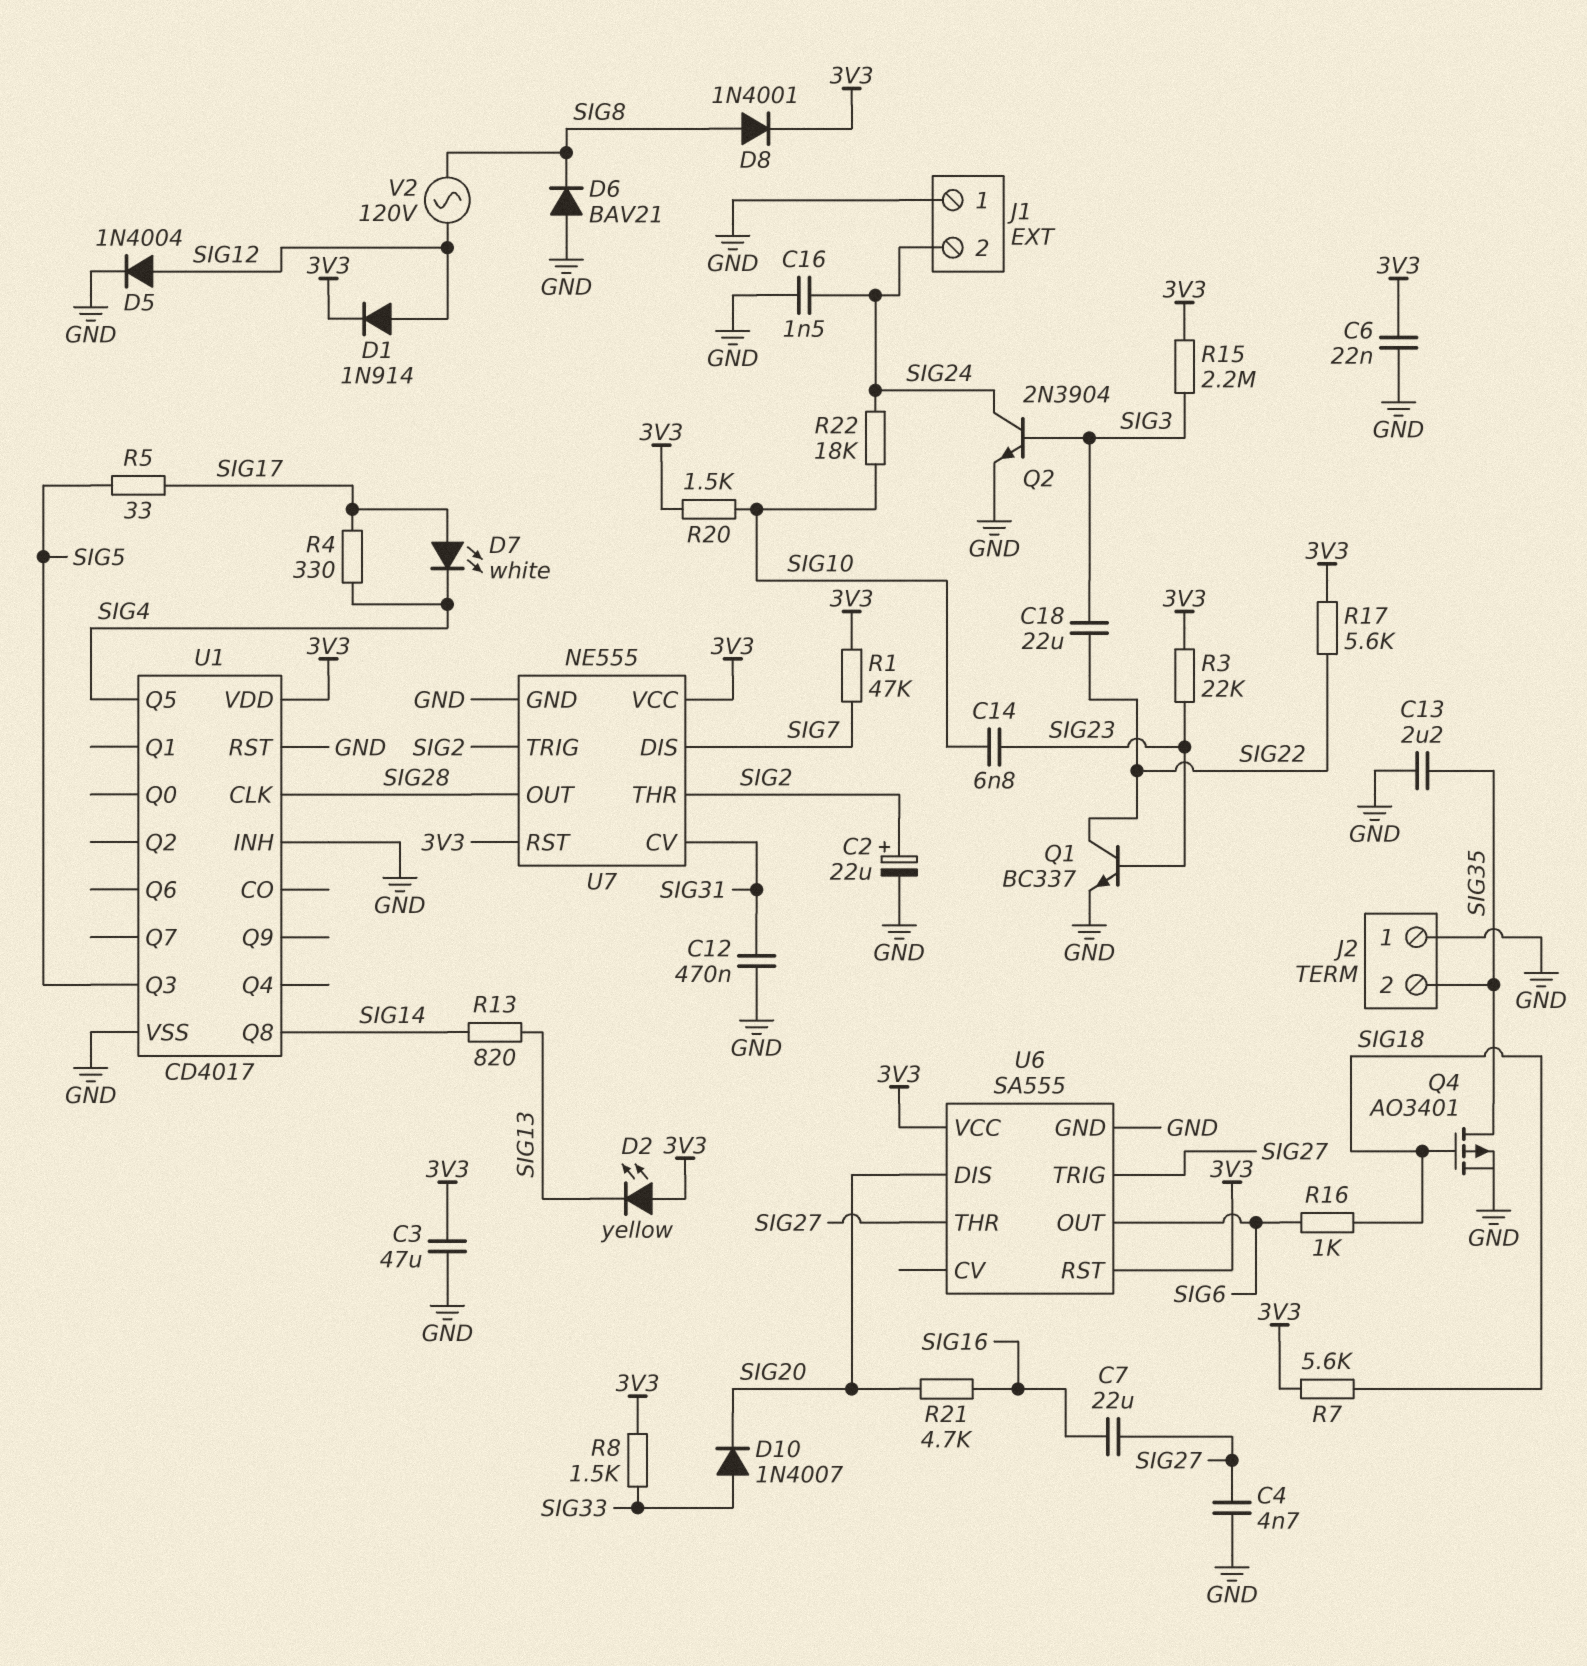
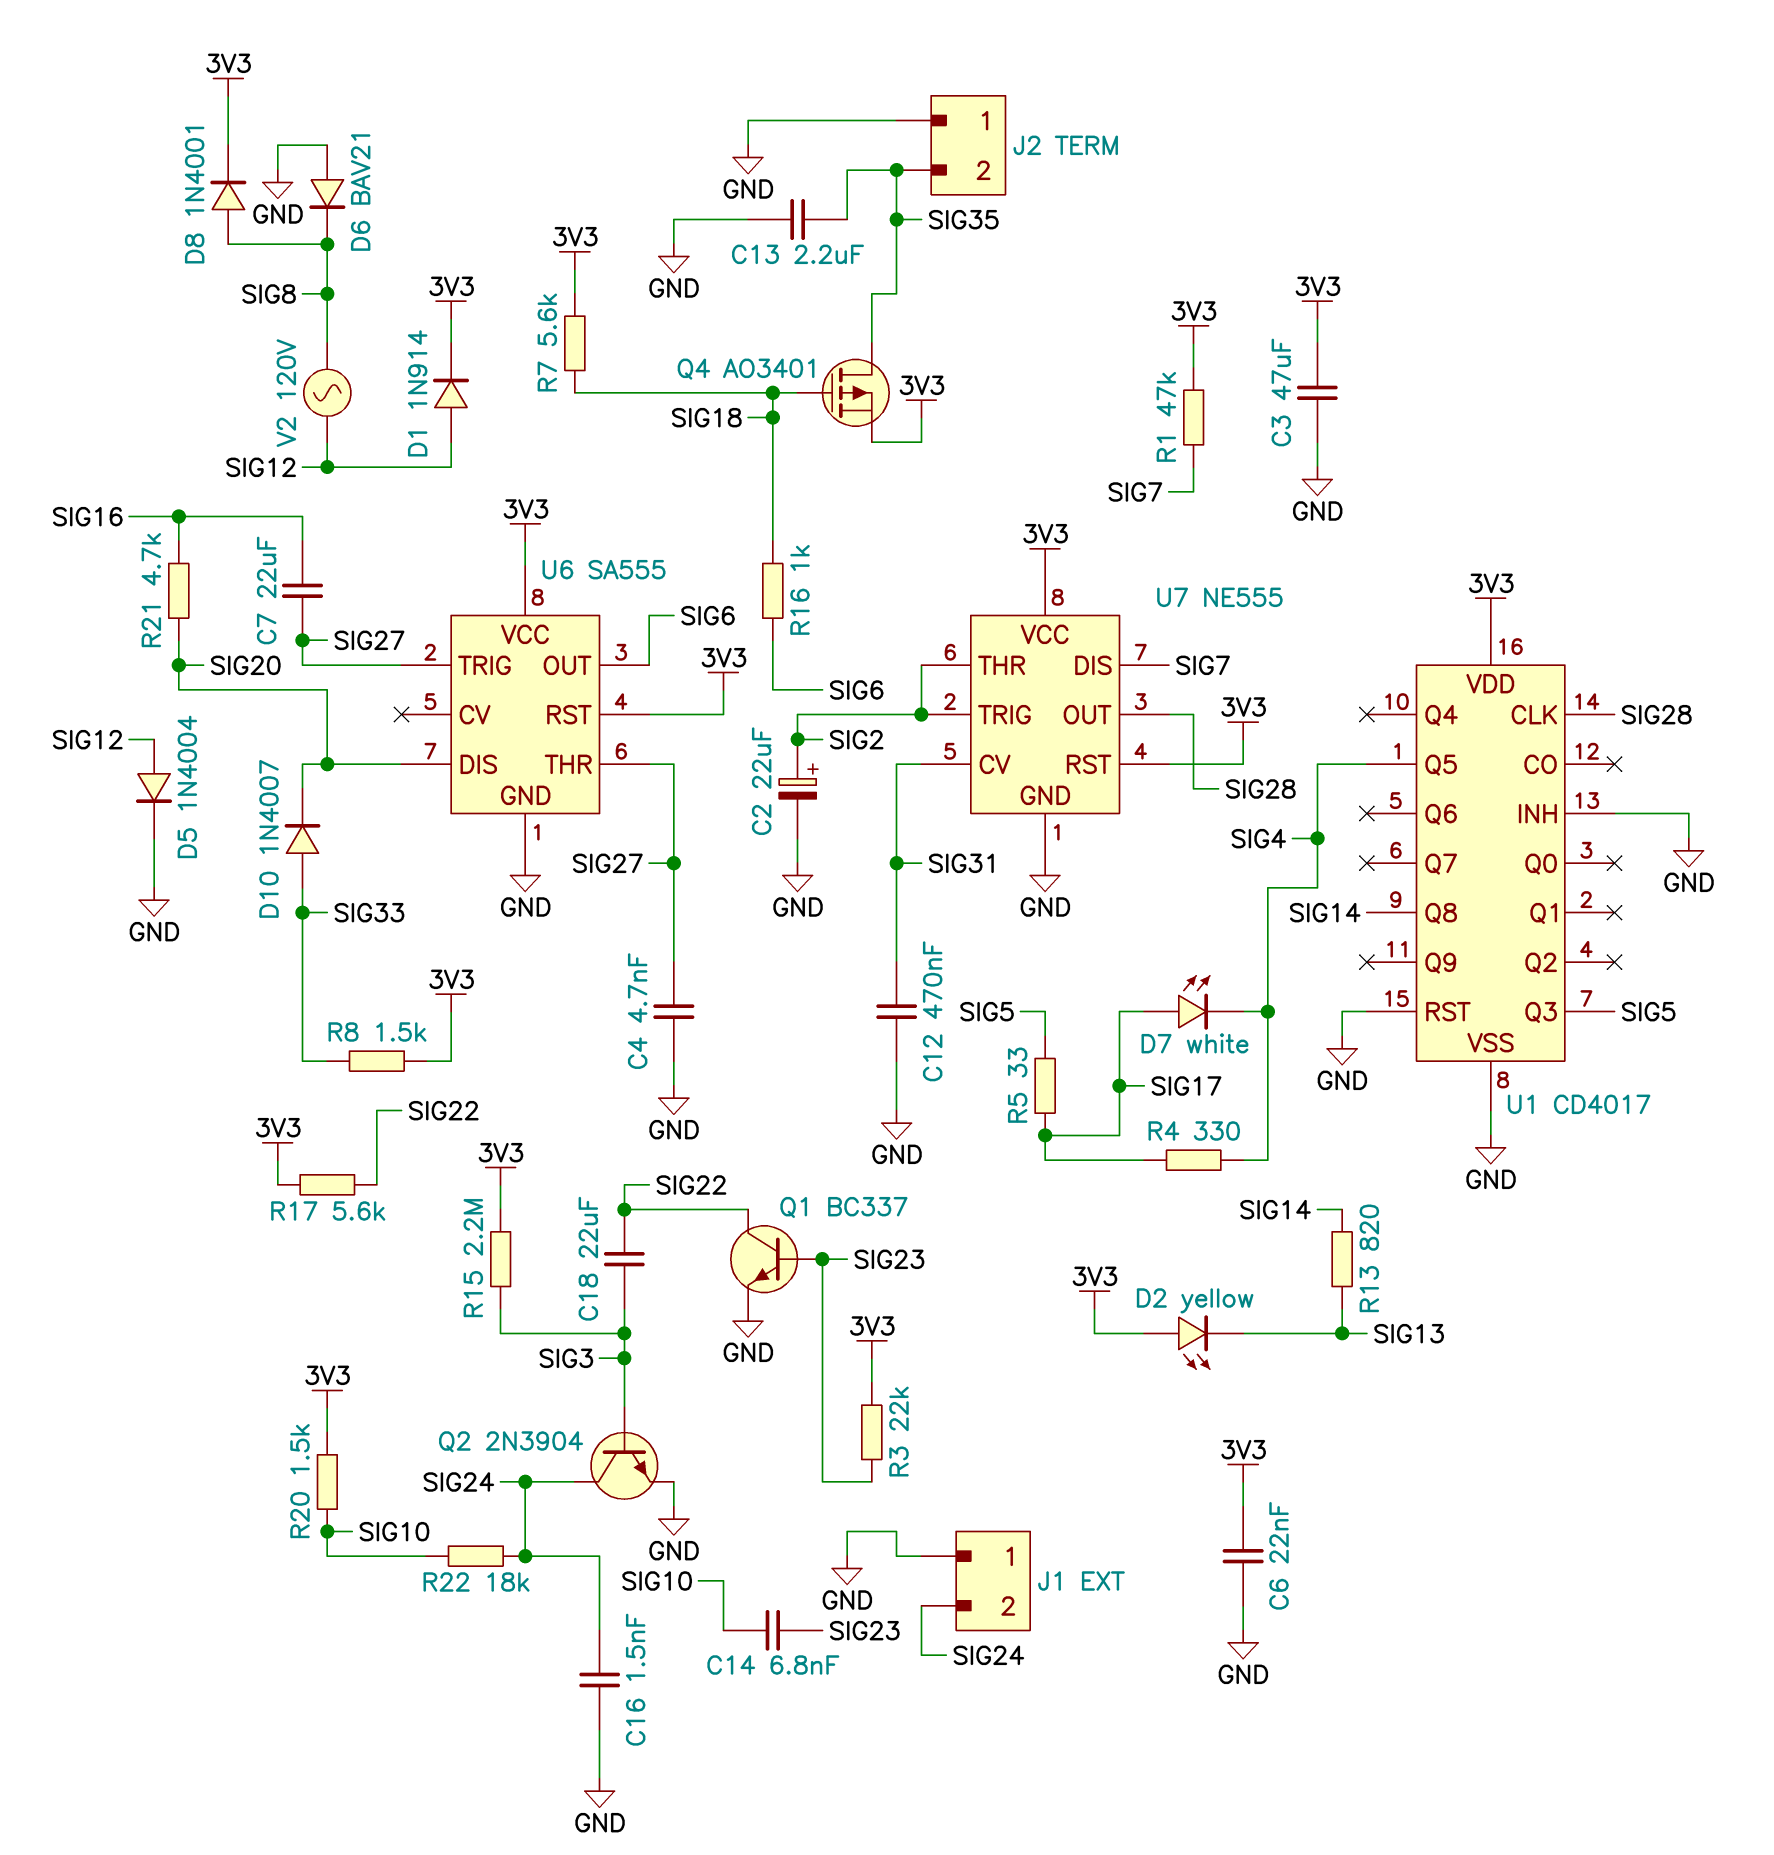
Q4: PMOS AO3401 (G SIG18, D SIG35, S GND) -> PMOS AO3401 (G SIG18, D SIG35, S 3V3)

